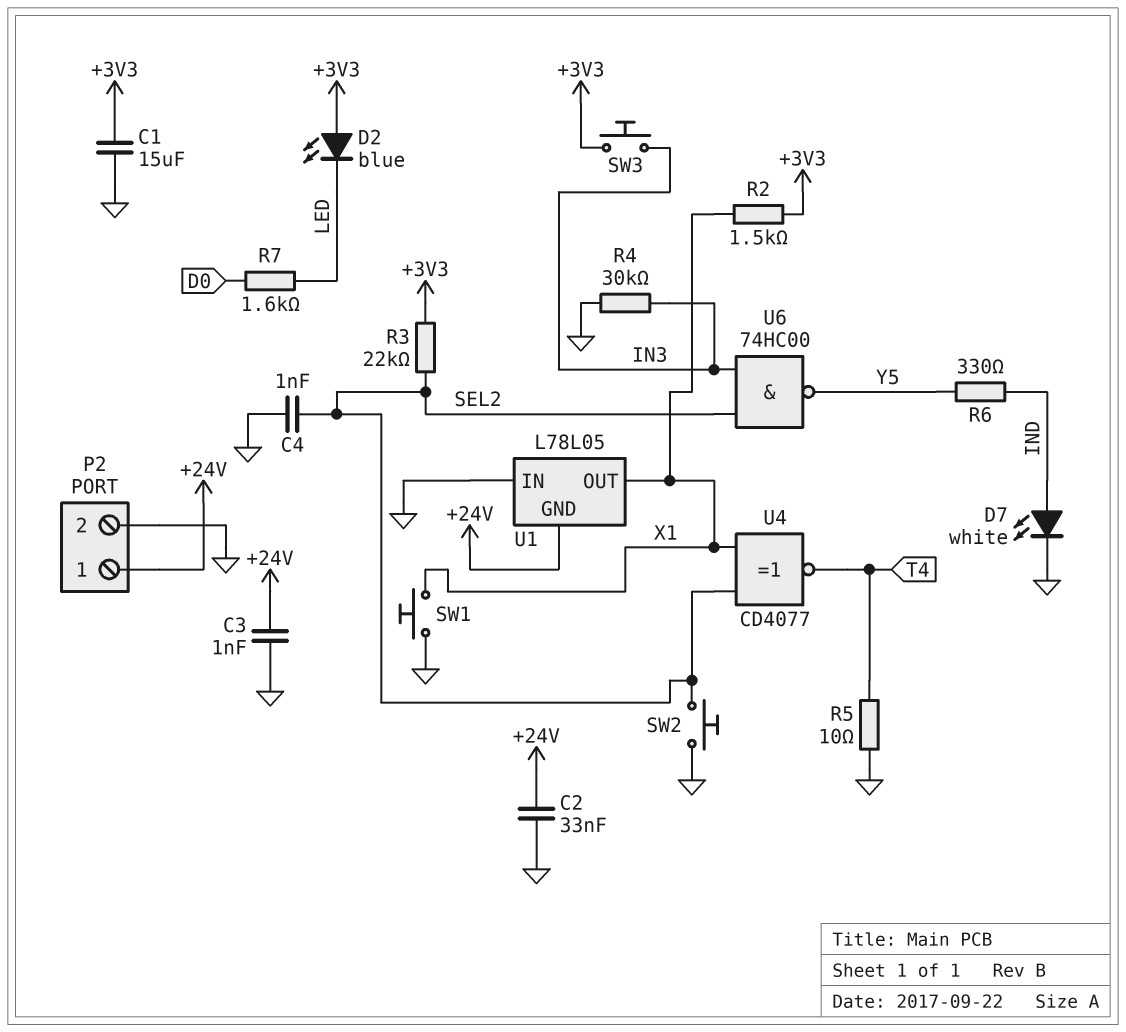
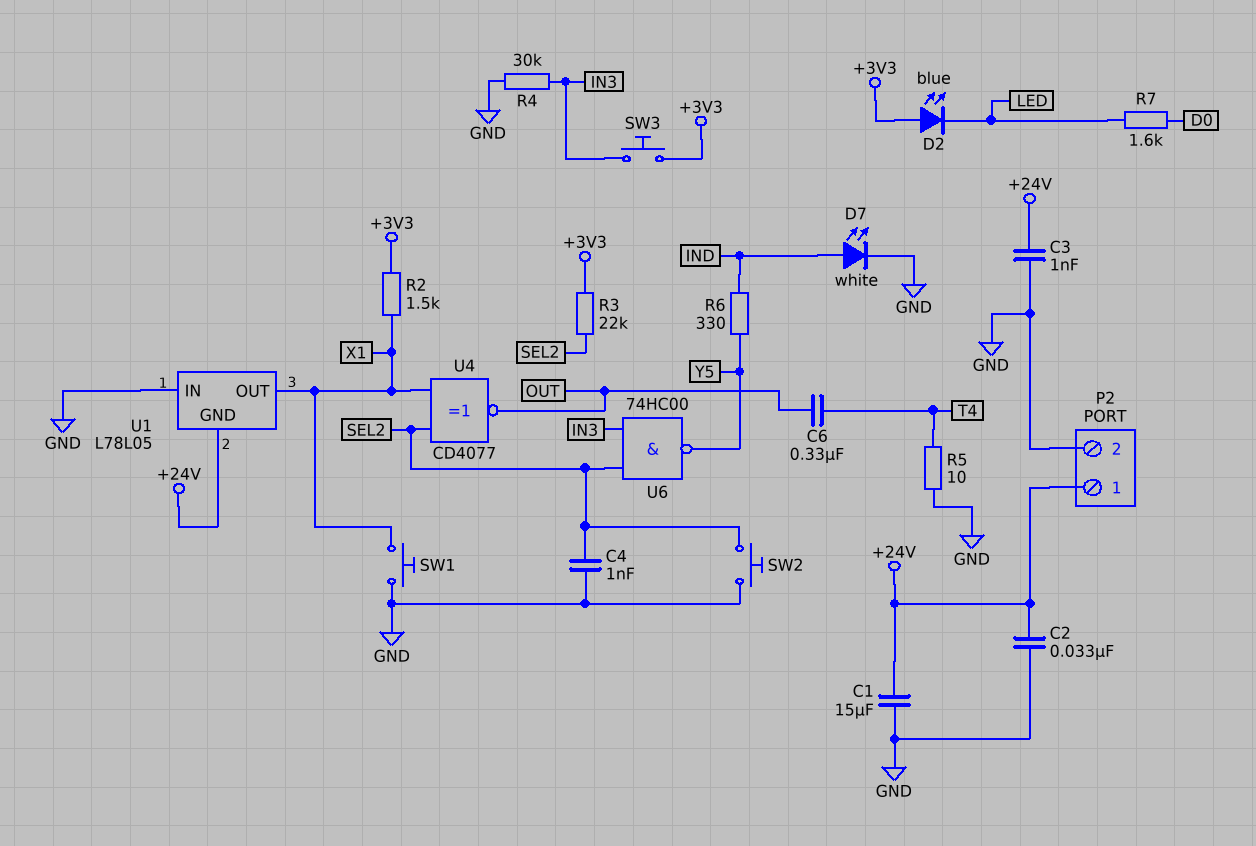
C1: 15uF (+3V3, GND) -> 15uF (+24V, GND)
C6: none -> 330nF (OUT, T4)
U4: XNOR CD4077 (in SEL2, in X1, out T4) -> XNOR CD4077 (in SEL2, in X1, out OUT)

